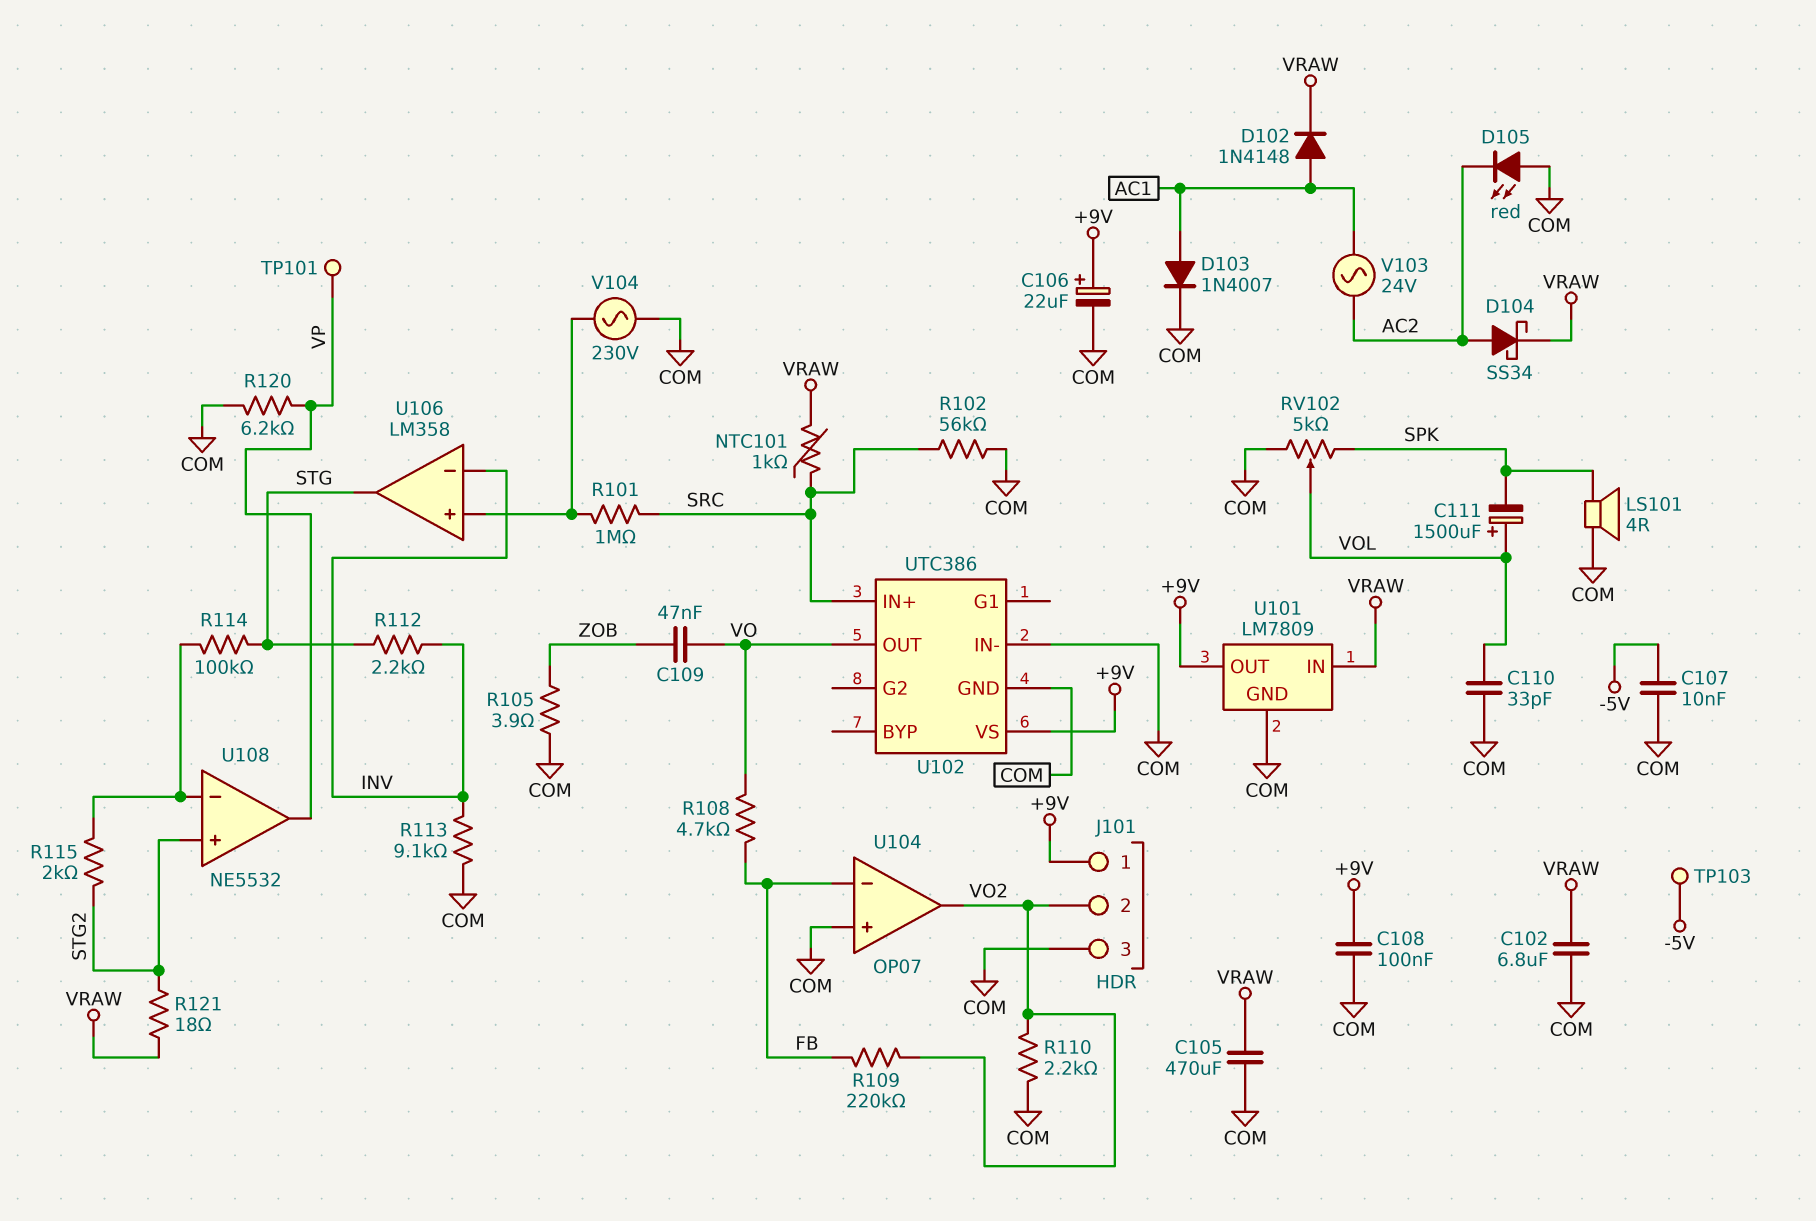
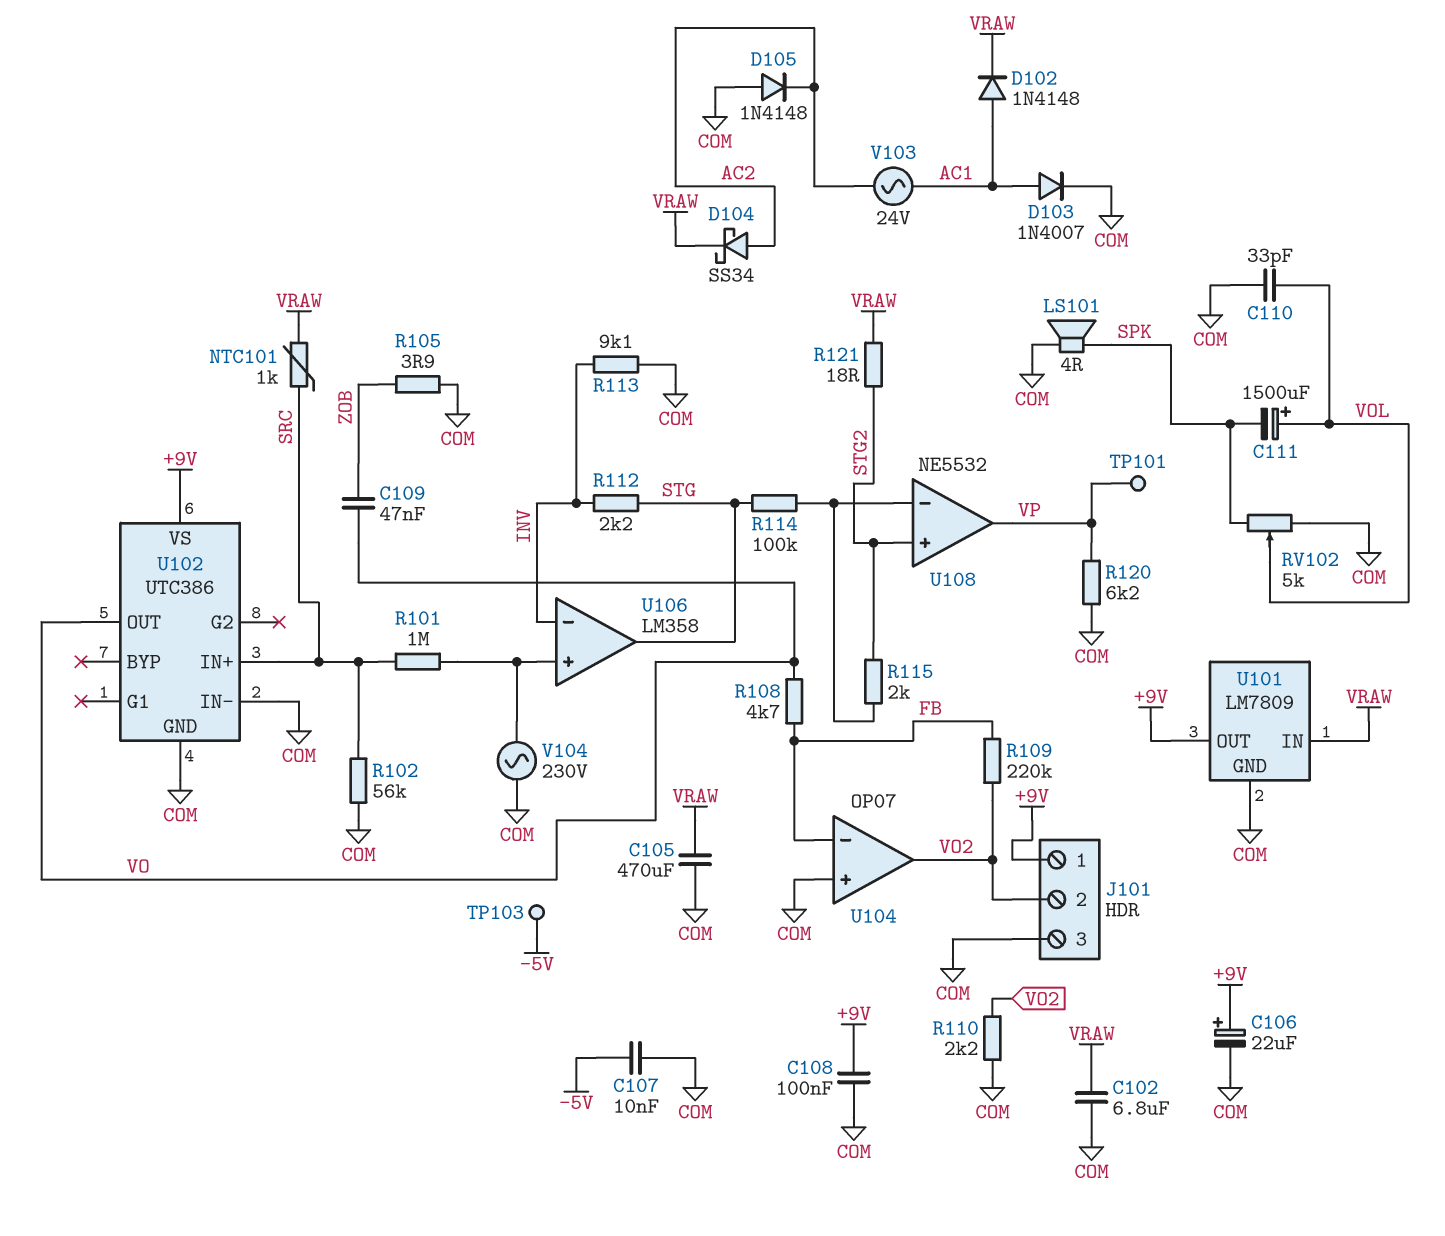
D105: LED red (A COM, K AC2) -> diode 1N4148 (A COM, K AC2)

